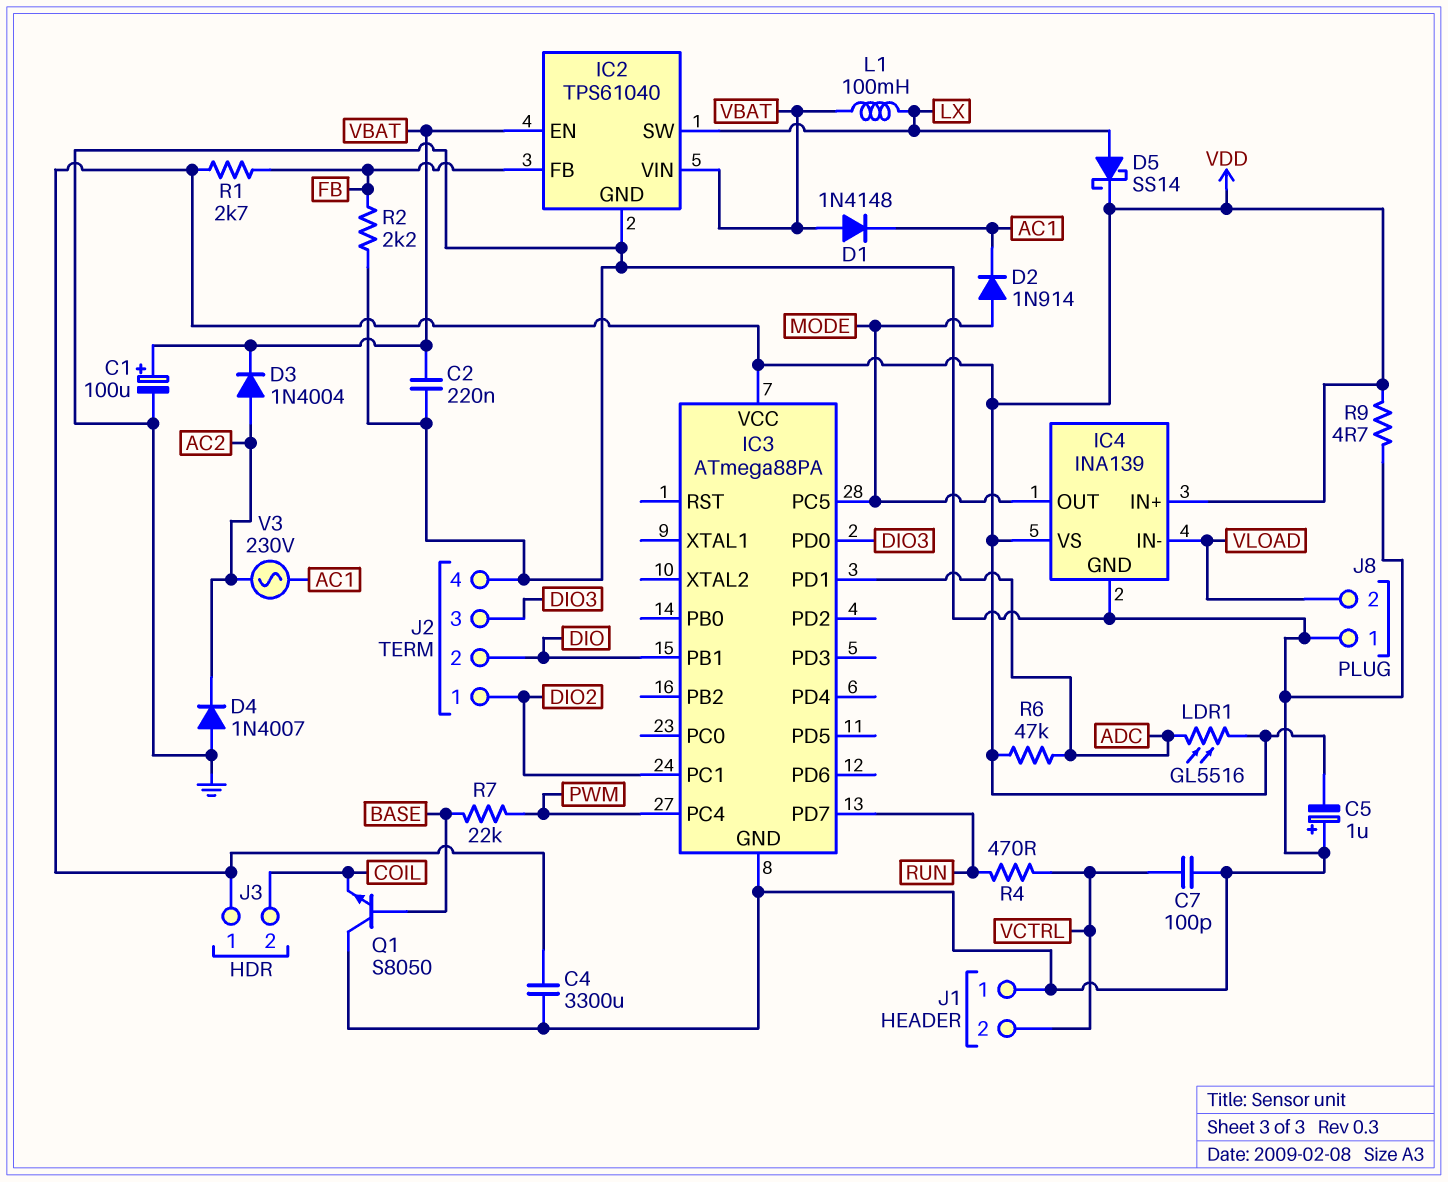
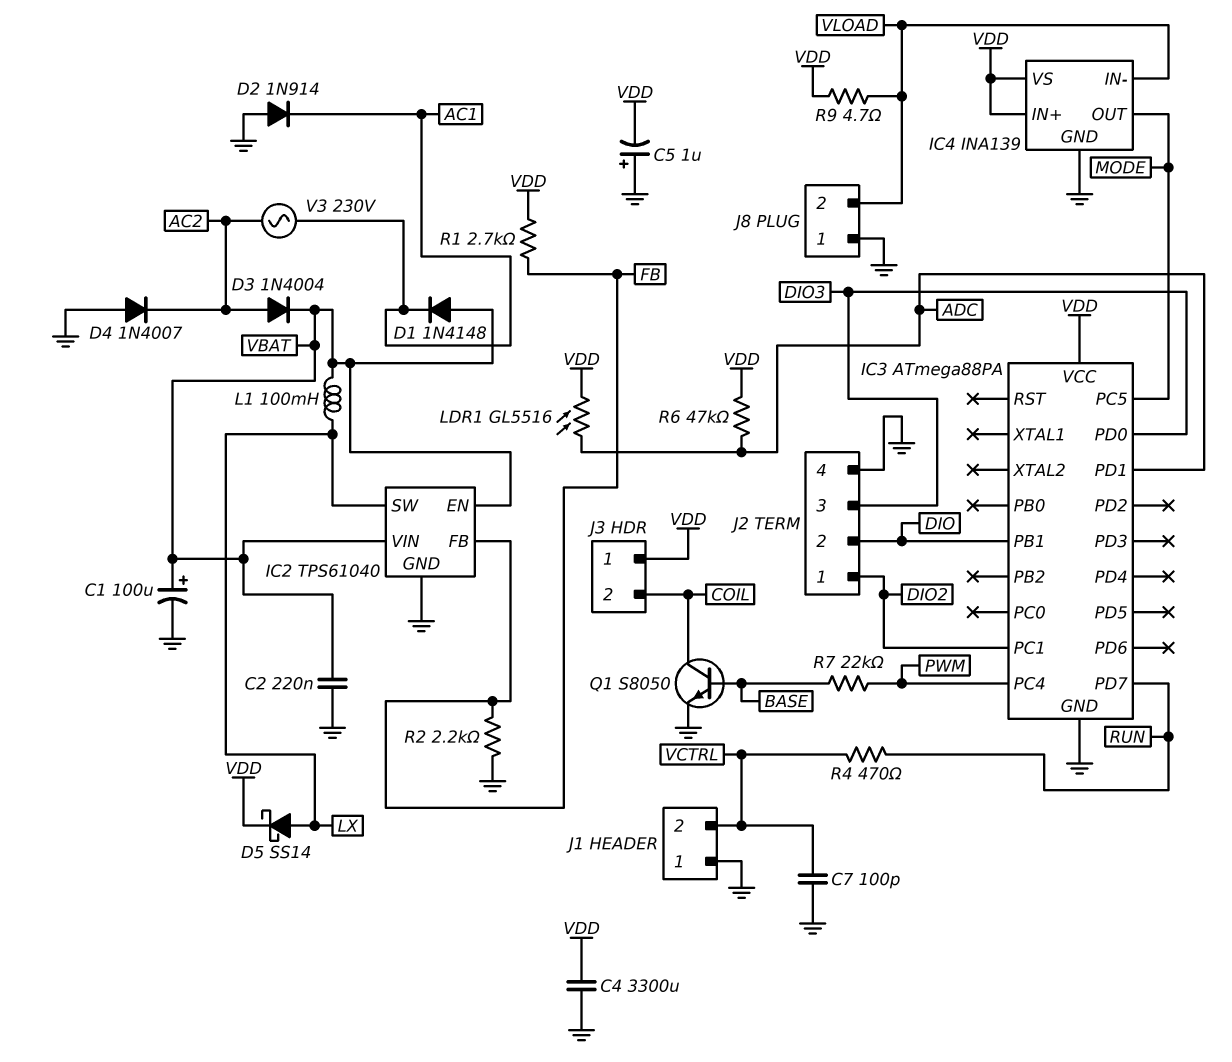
D2: diode 1N914 (A MODE, K AC1) -> diode 1N914 (A GND, K AC1)
Q1: NPN S8050 (B BASE, C GND, E COIL) -> NPN S8050 (B BASE, C COIL, E GND)
R9: 4.7 (GND, VDD) -> 4.7 (VDD, VLOAD)

